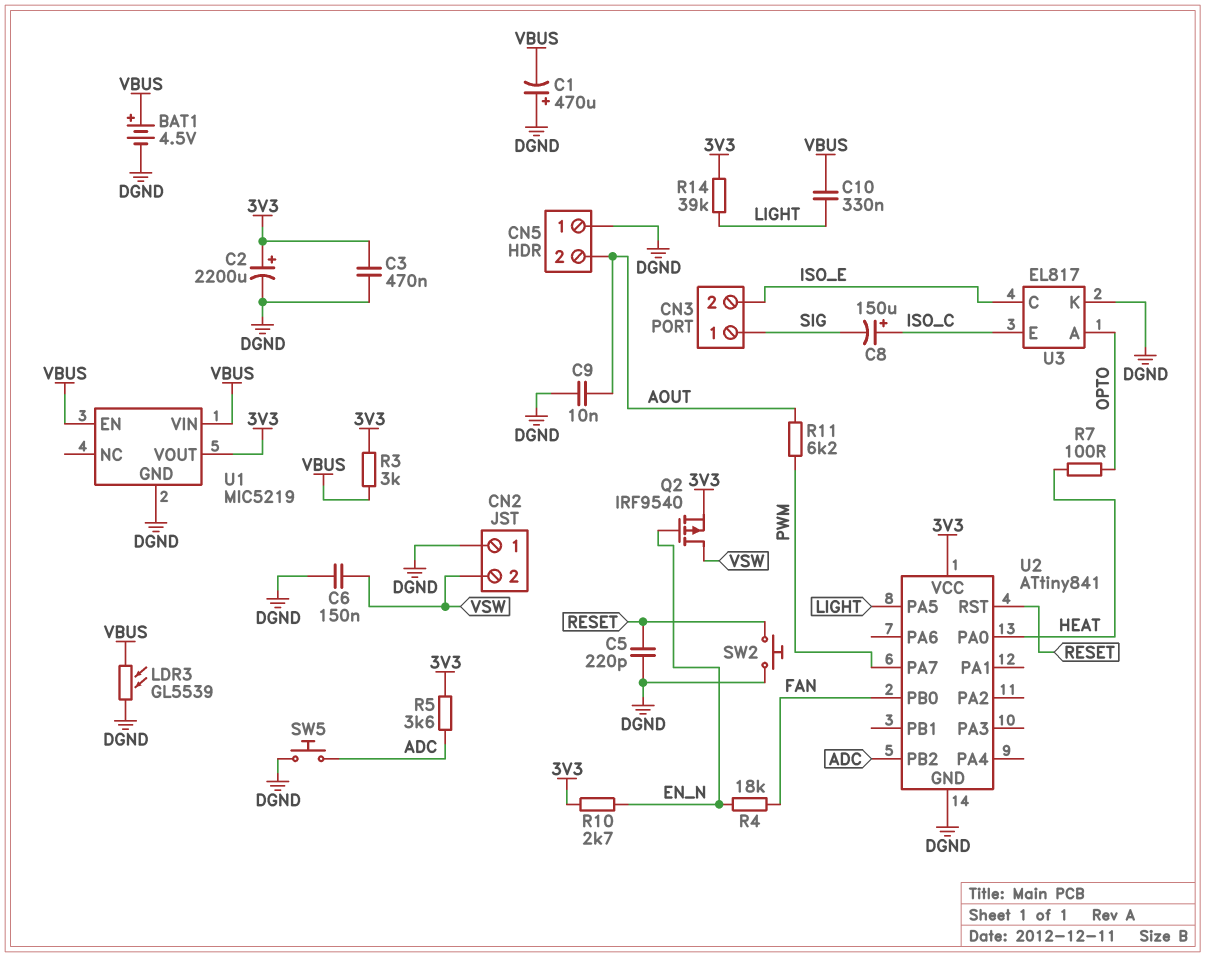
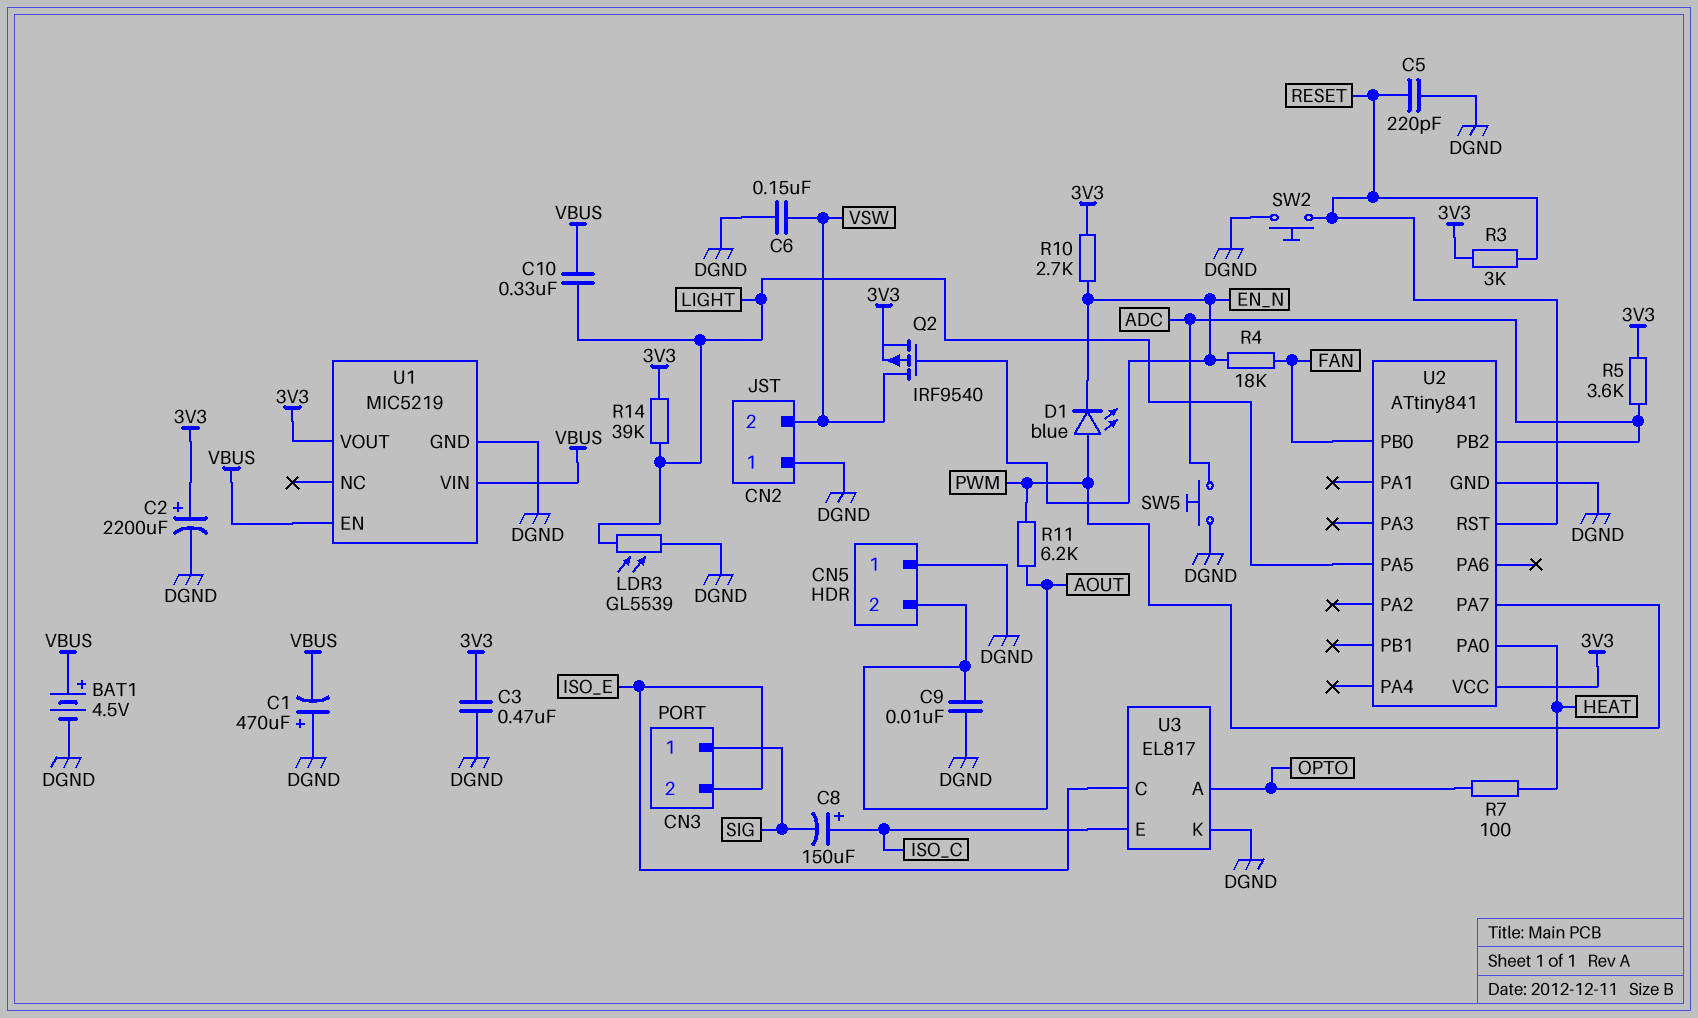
D1: none -> LED blue (A PWM, K EN_N)
LDR3: GL5539 (DGND, VBUS) -> GL5539 (DGND, LIGHT)
R3: 3k (3V3, VBUS) -> 3k (3V3, RESET)

